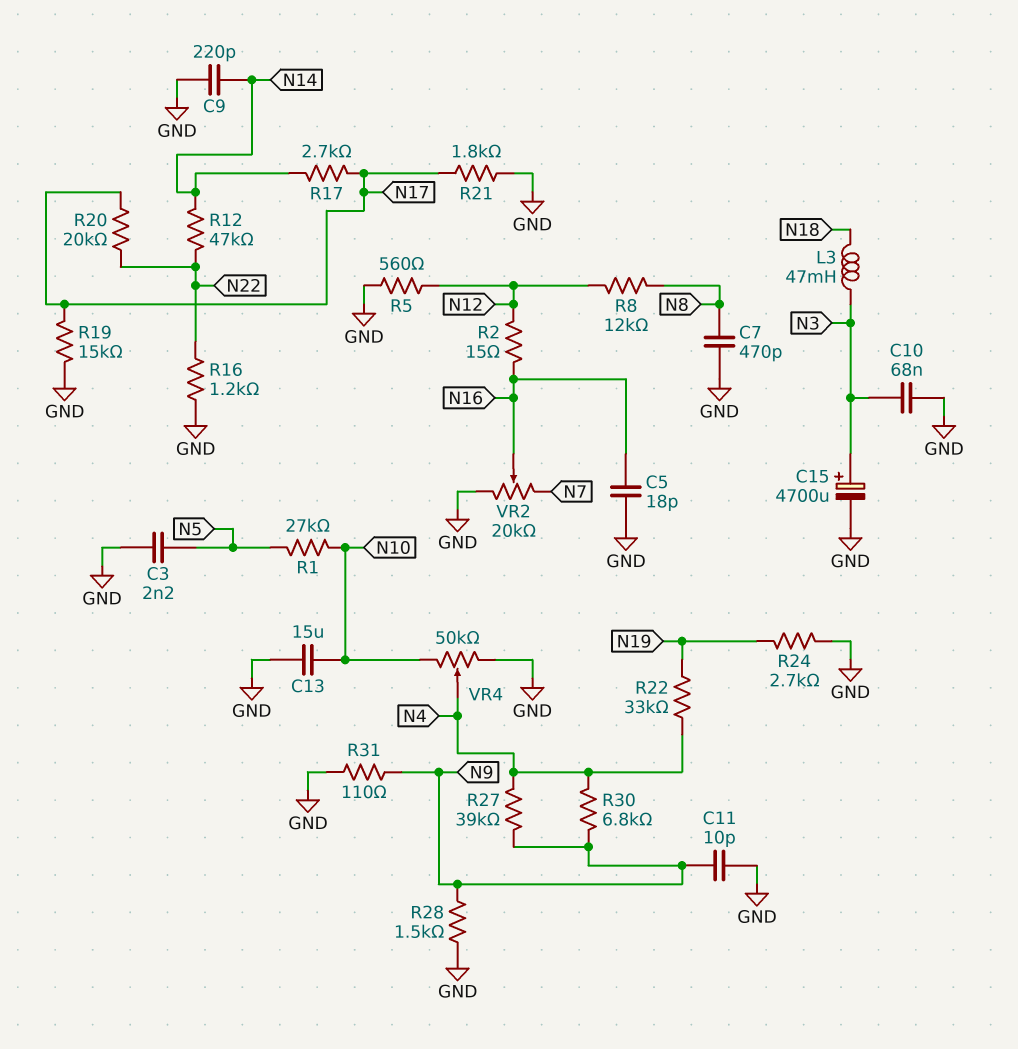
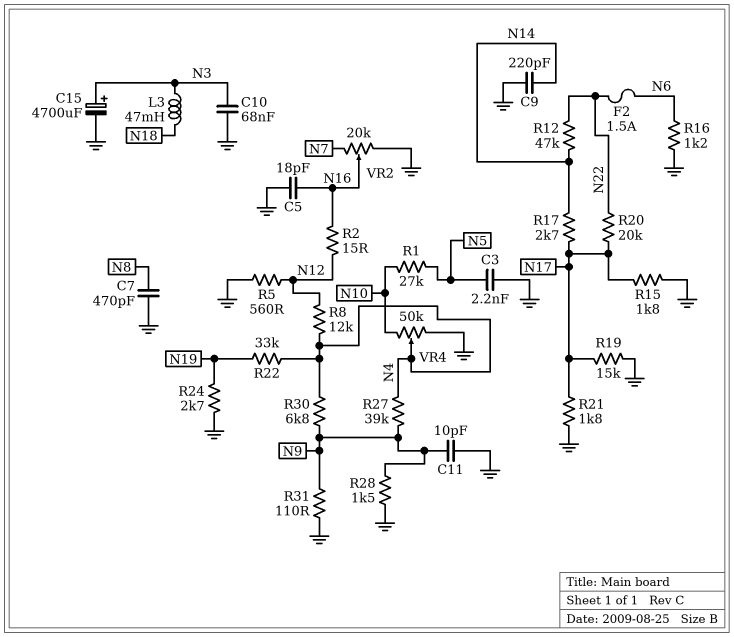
C13: 15uF (GND, N10) -> none
F2: none -> 1.5A (N6, N22)
R8: 12k (N8, N12) -> 12k (N4, N12)
R15: none -> 1.8k (GND, N17)
R16: 1.2k (GND, N22) -> 1.2k (GND, N6)

